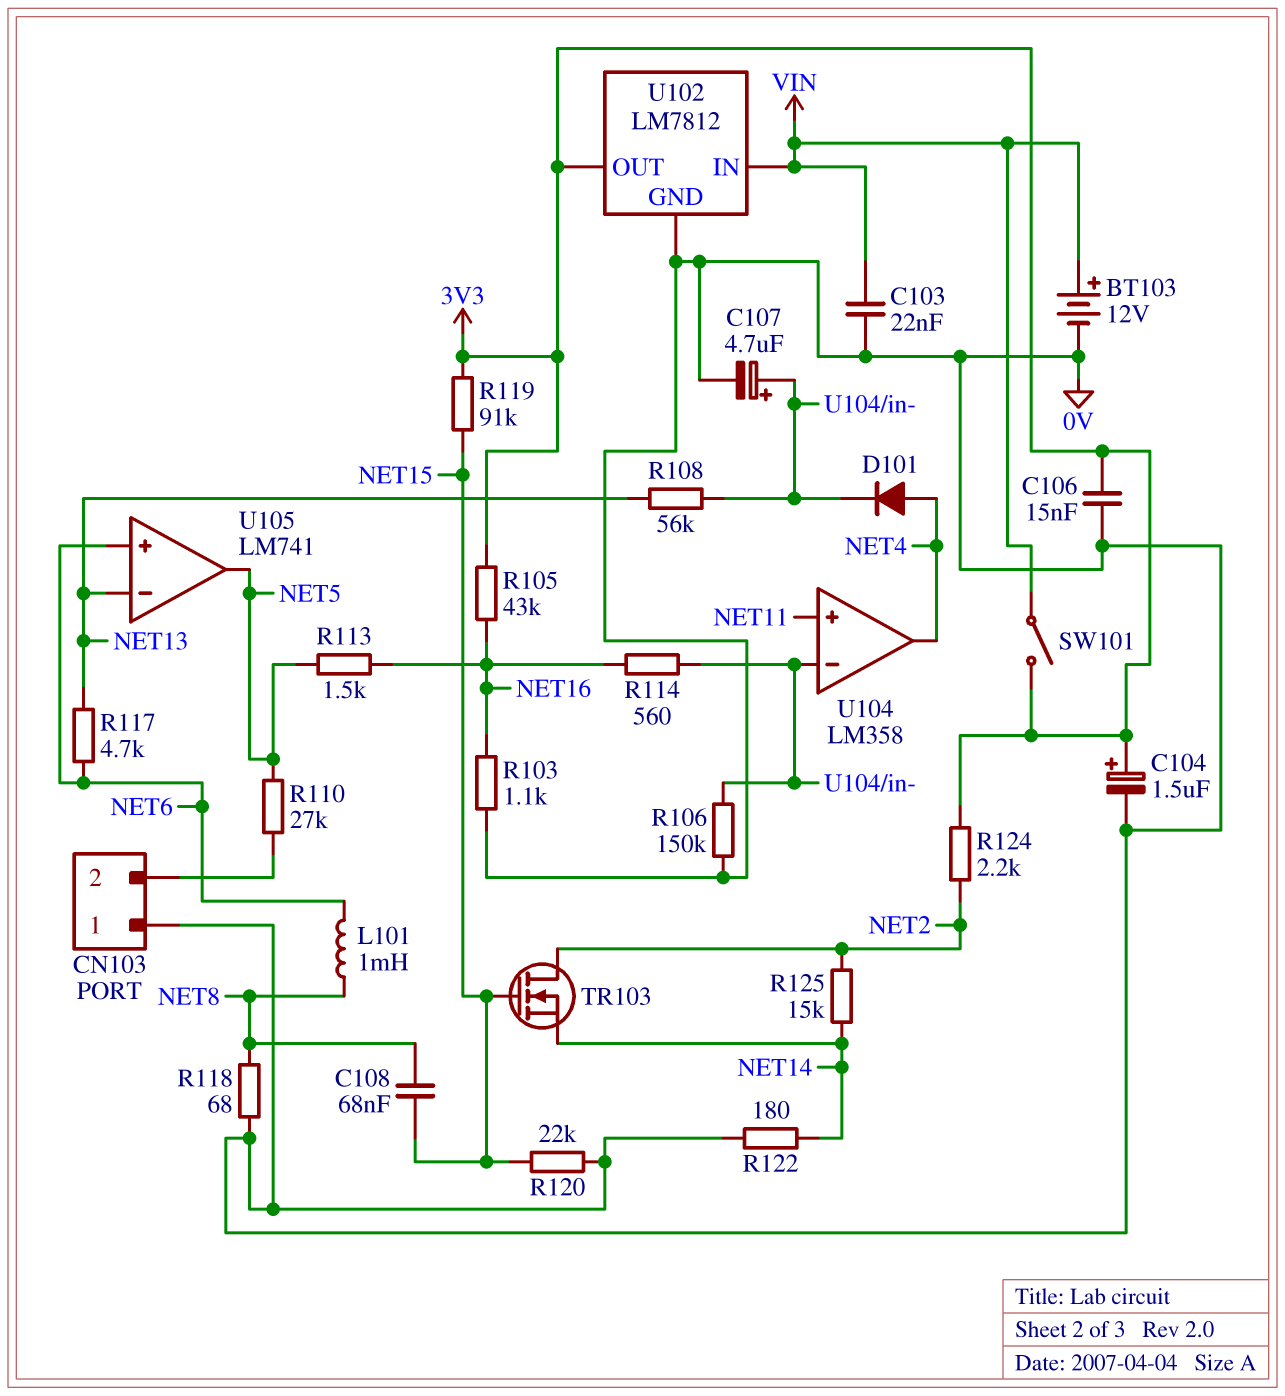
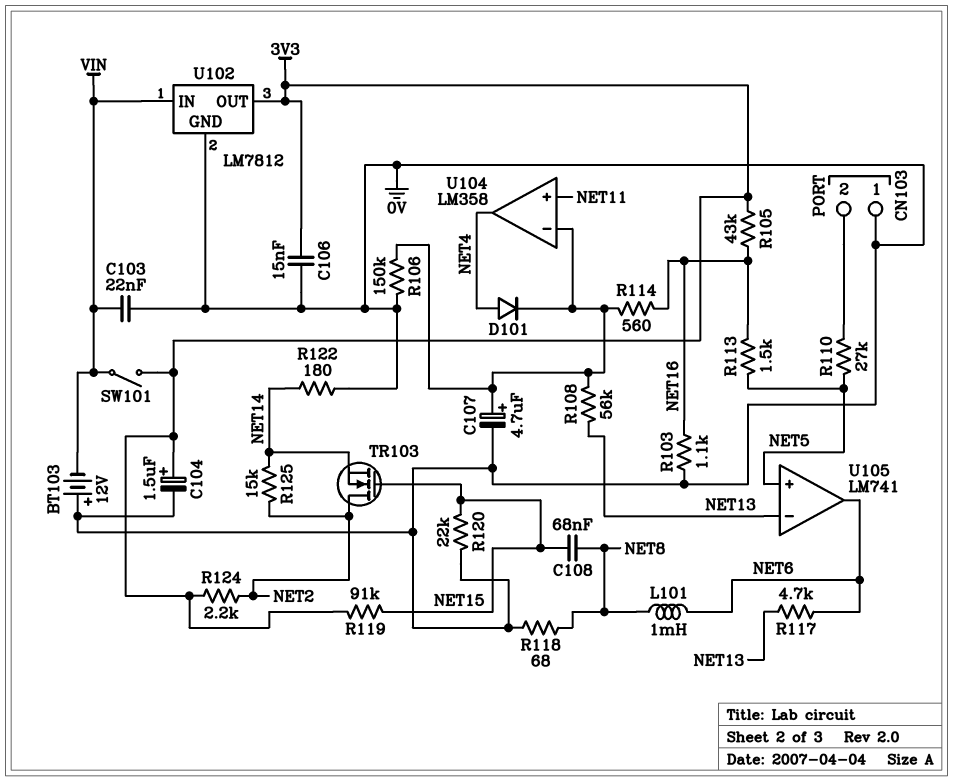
BT103: 12V (plus VIN, minus 0V) -> 12V (plus 0V, minus VIN)
U105 pin in+: NET6 -> NET5
U105 pin out: NET5 -> NET6

